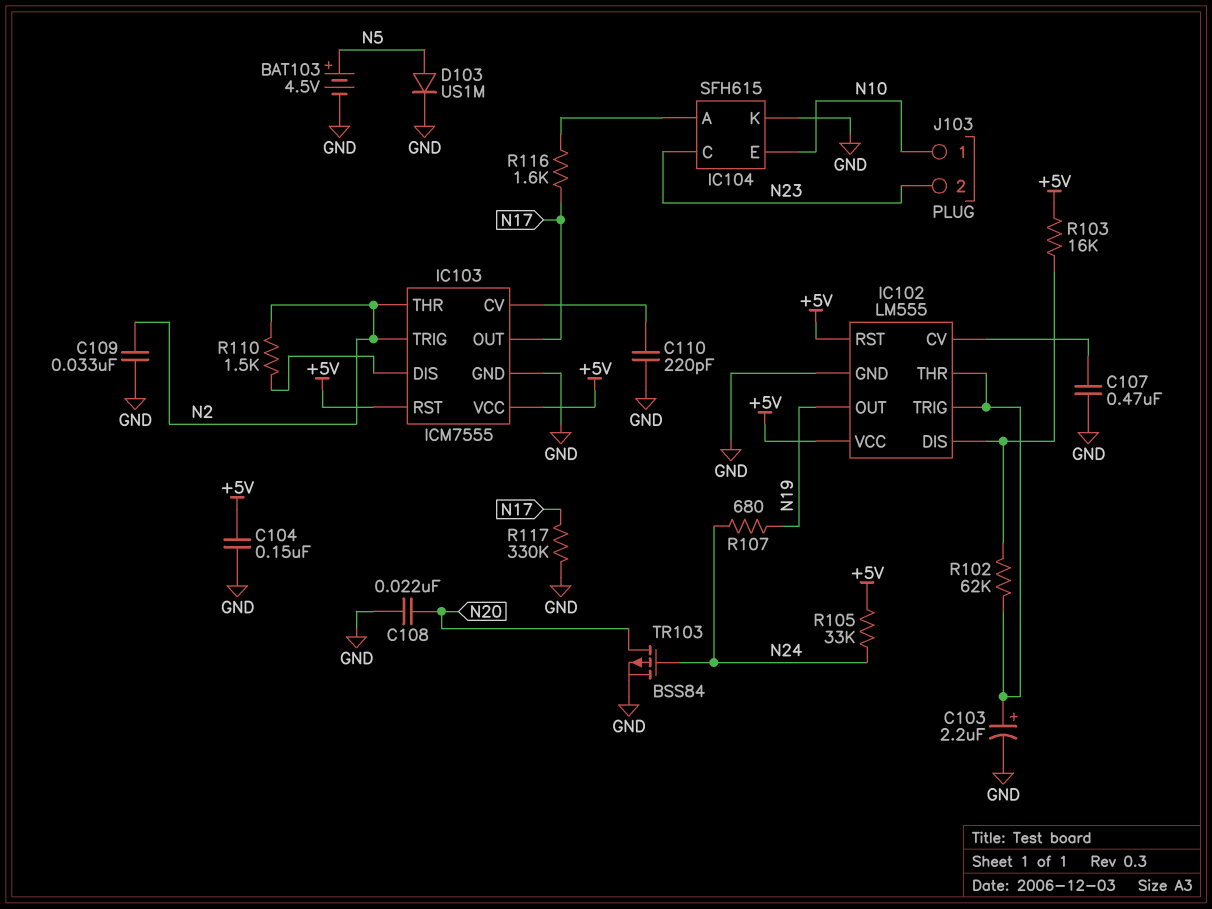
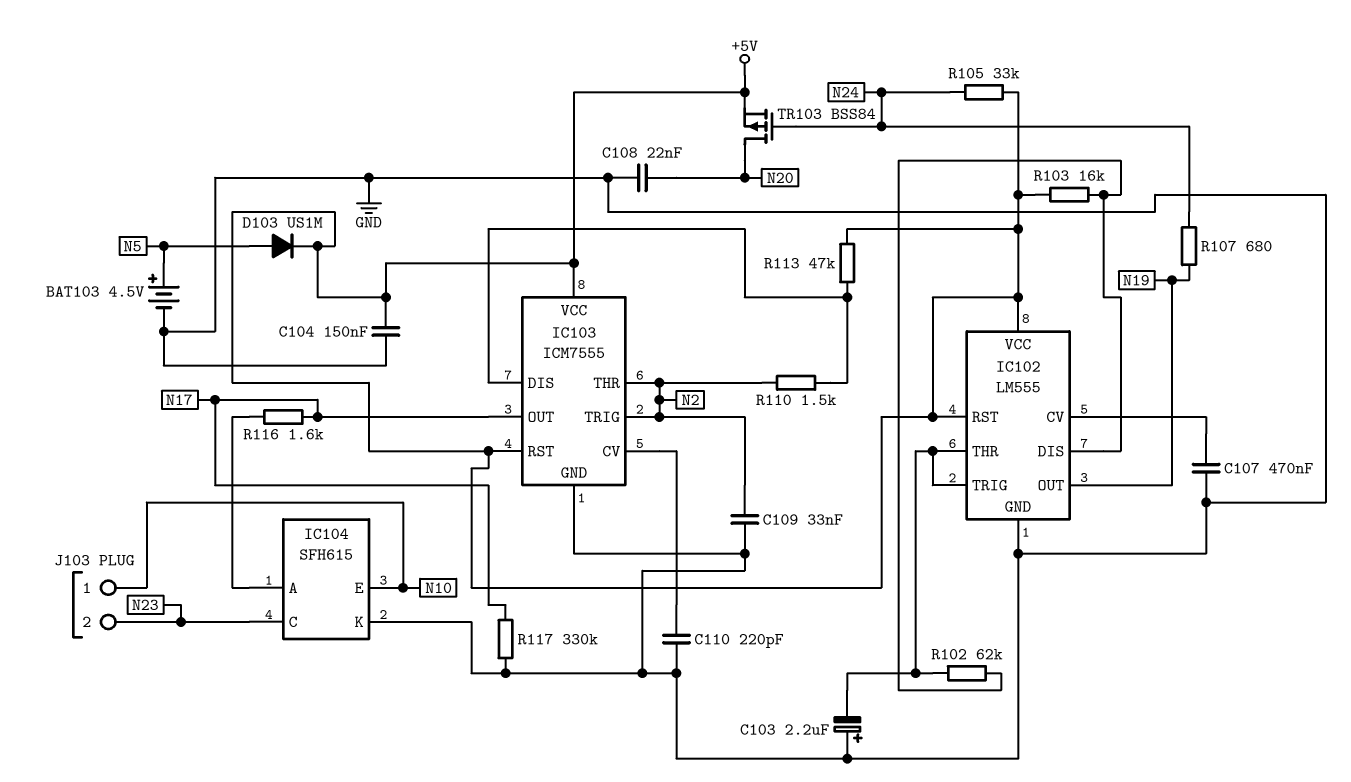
C103: 2.2uF (plus IC102/THR, minus GND) -> 2.2uF (plus GND, minus IC102/THR)
D103: diode US1M (A N5, K GND) -> diode US1M (A N5, K +5V)
R113: none -> 47k (+5V, IC103/DIS)
TR103: PMOS BSS84 (G N24, D N20, S GND) -> PMOS BSS84 (G N24, D N20, S +5V)

